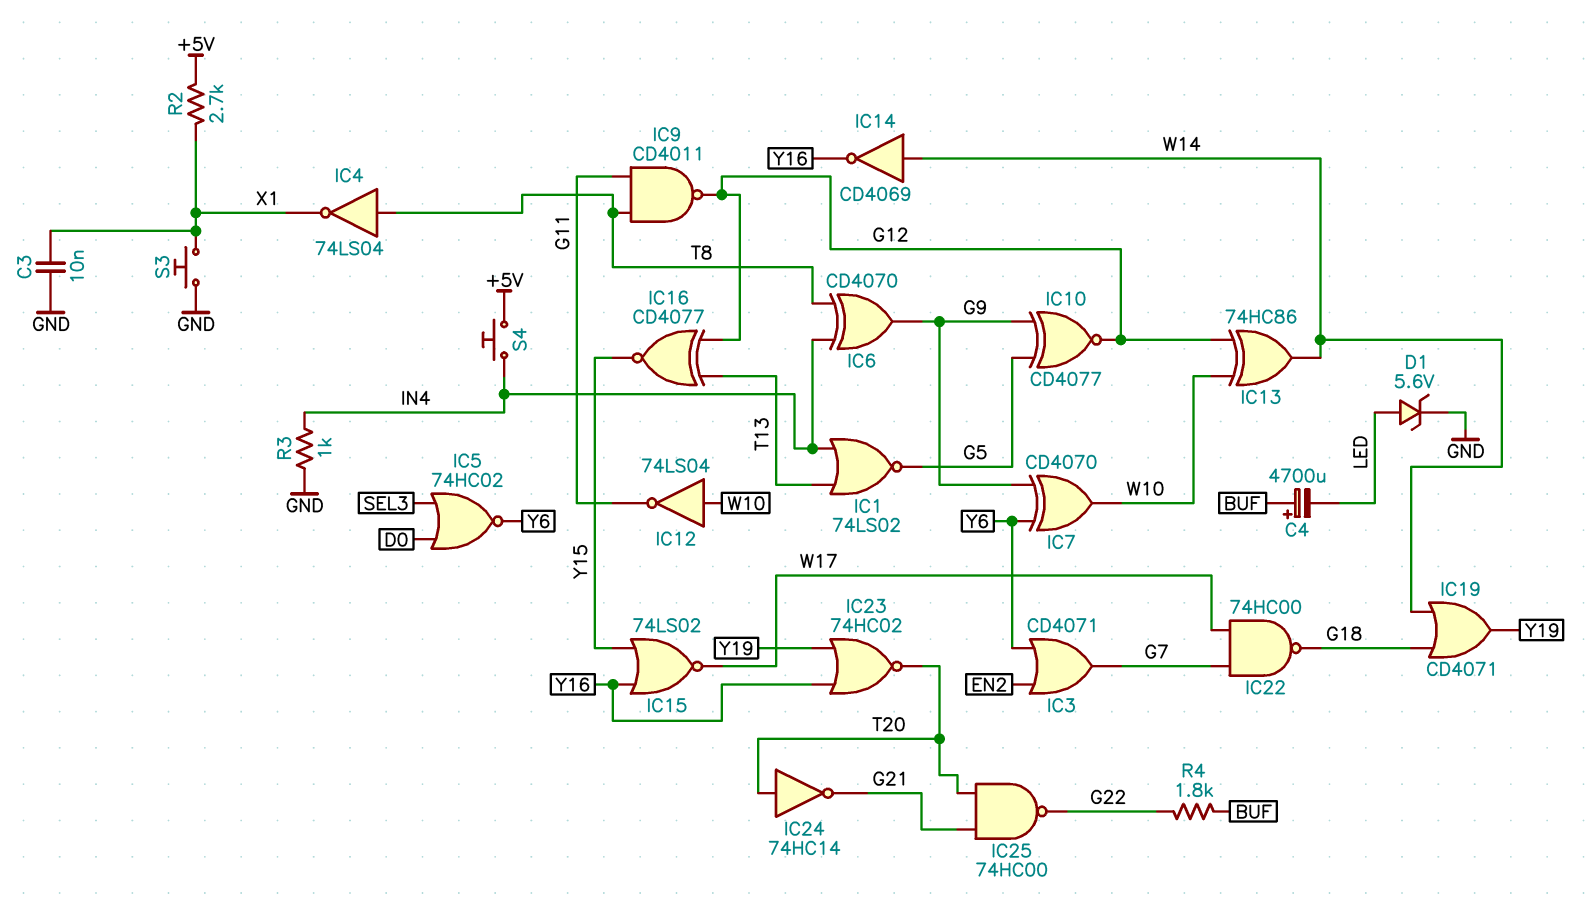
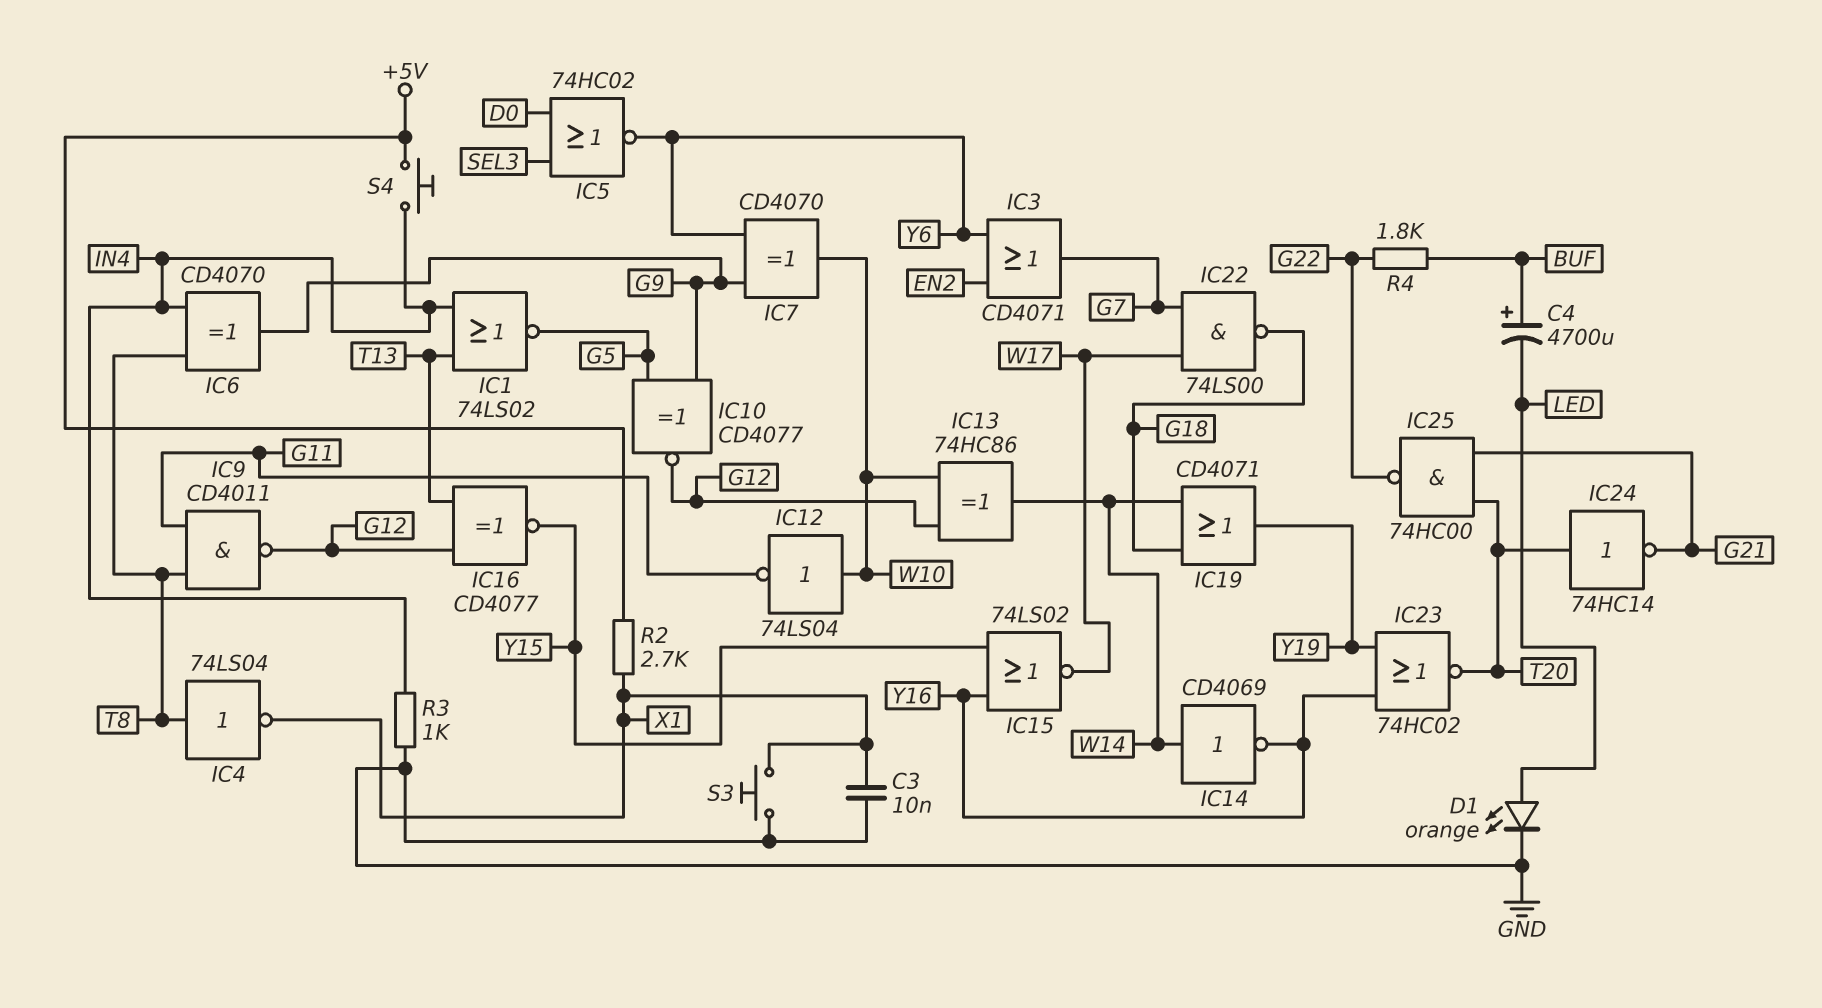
D1: zener 5.6V (A LED, K GND) -> LED orange (A LED, K GND)
IC22: NAND 74HC00 (in G7, in W17, out G18) -> NAND 74LS00 (in G7, in W17, out G18)

